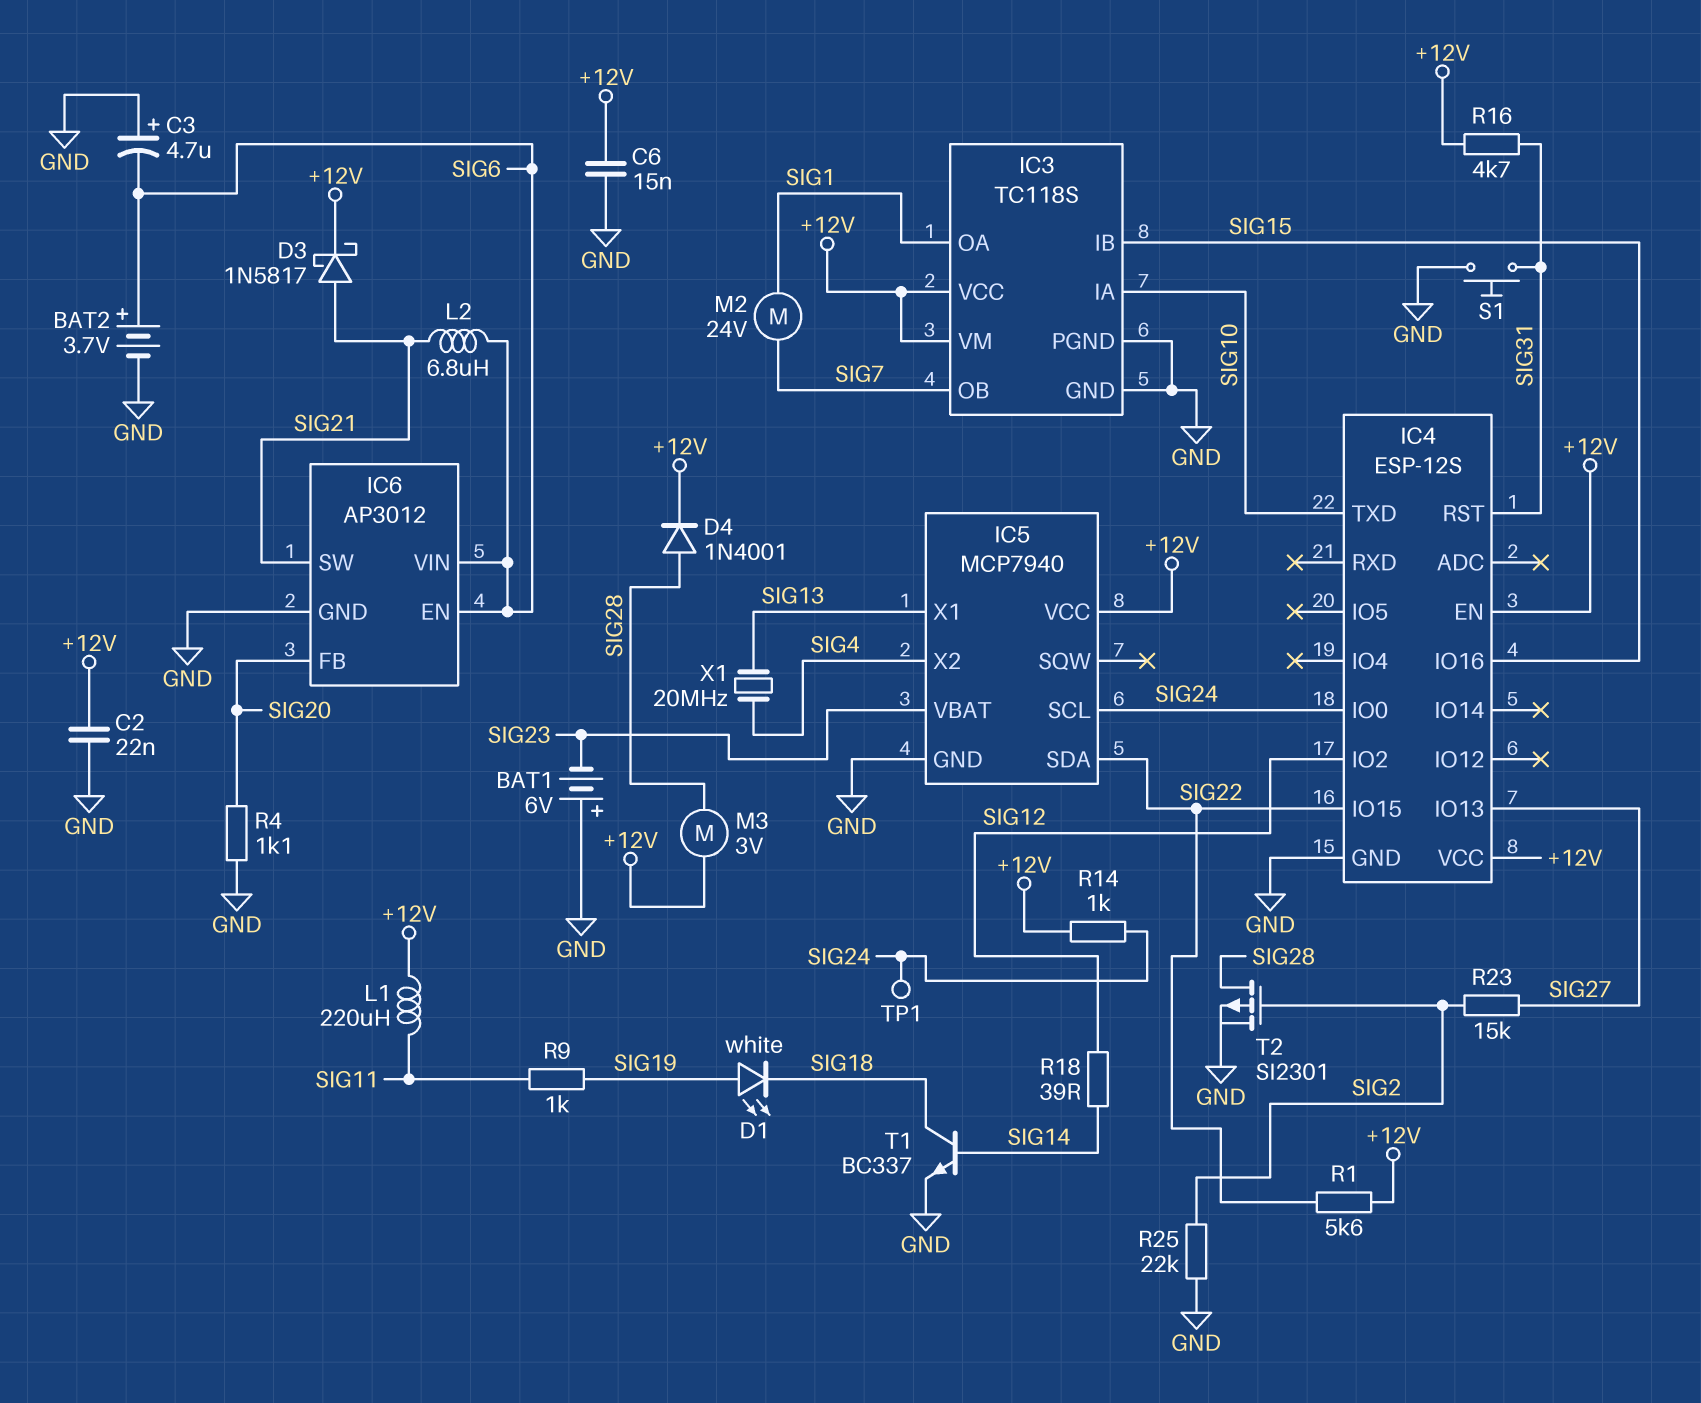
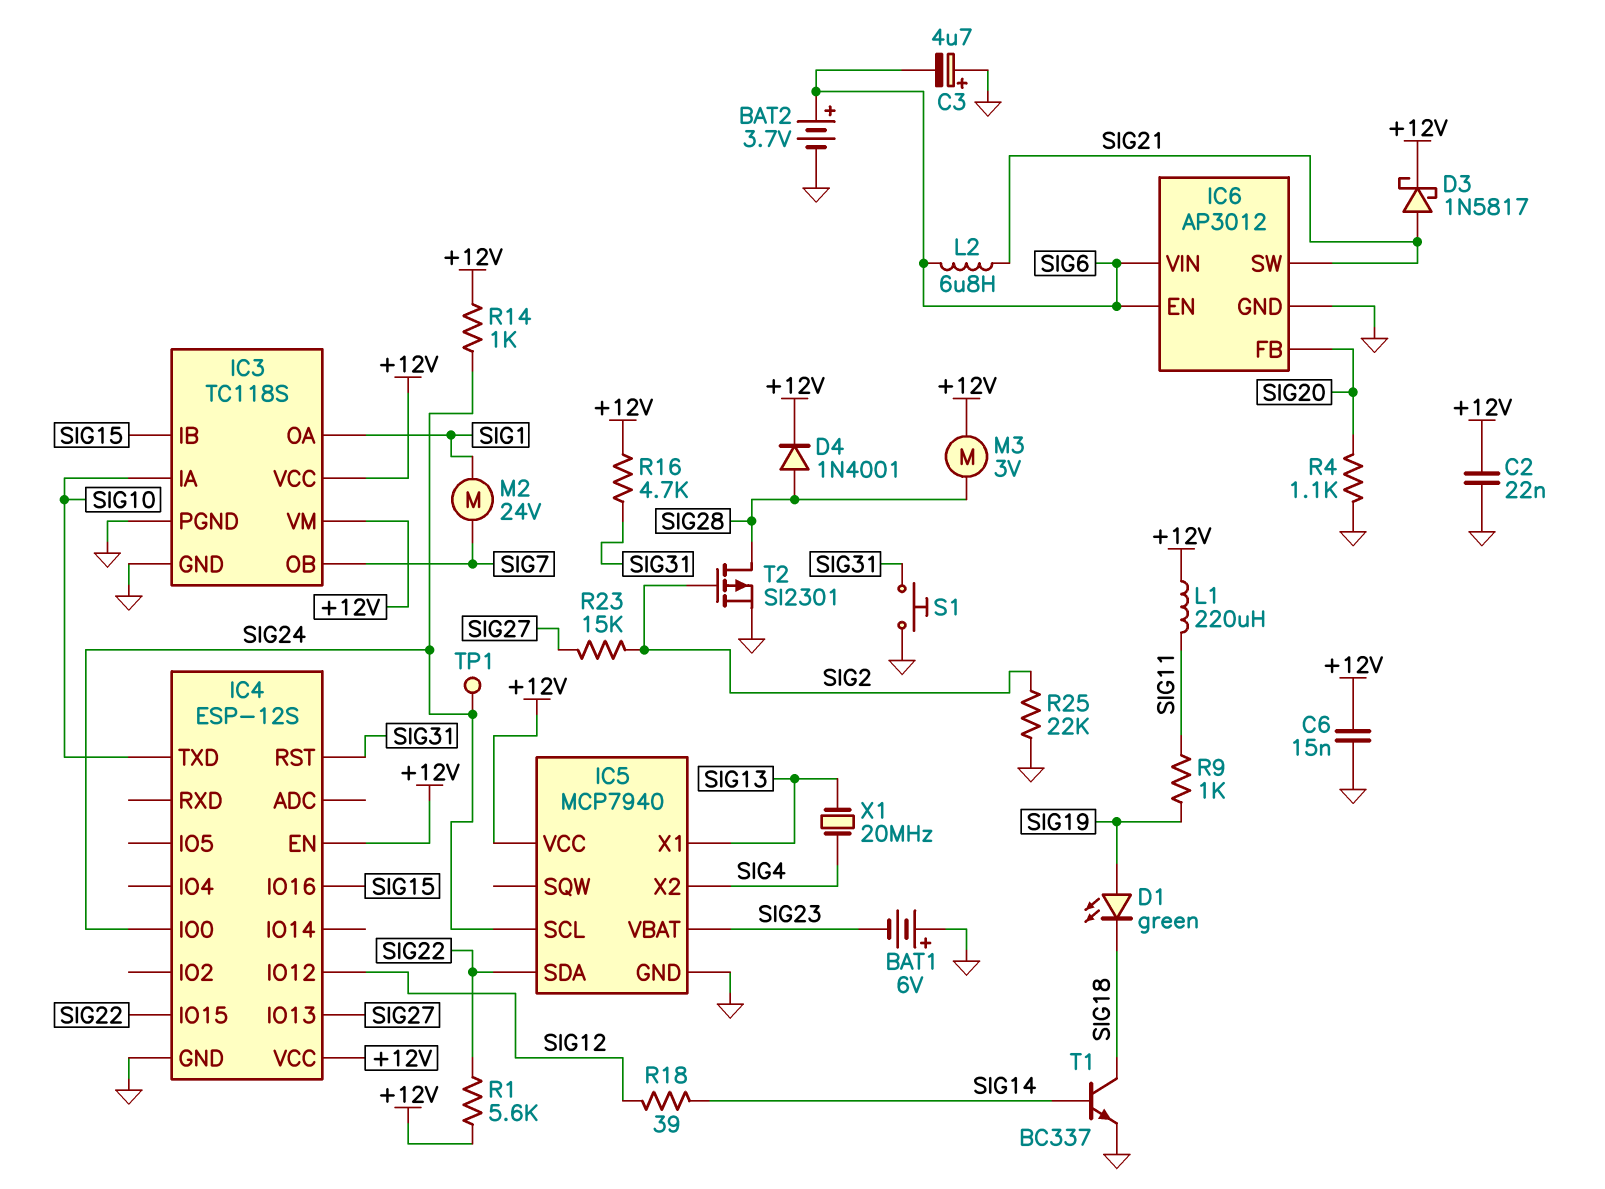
D1: LED white (A SIG19, K SIG18) -> LED green (A SIG19, K SIG18)
IC4 pin IO2: SIG12 -> none
IC4 pin IO12: none -> SIG12

